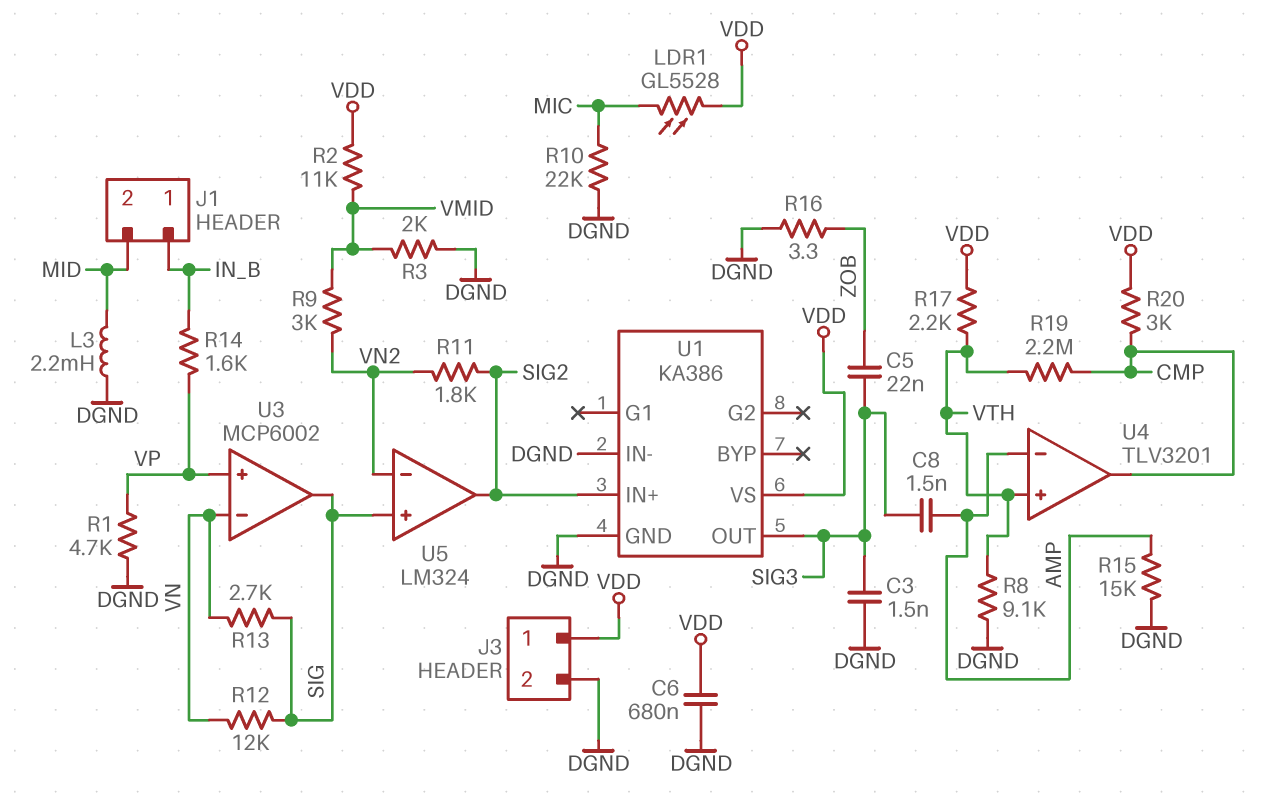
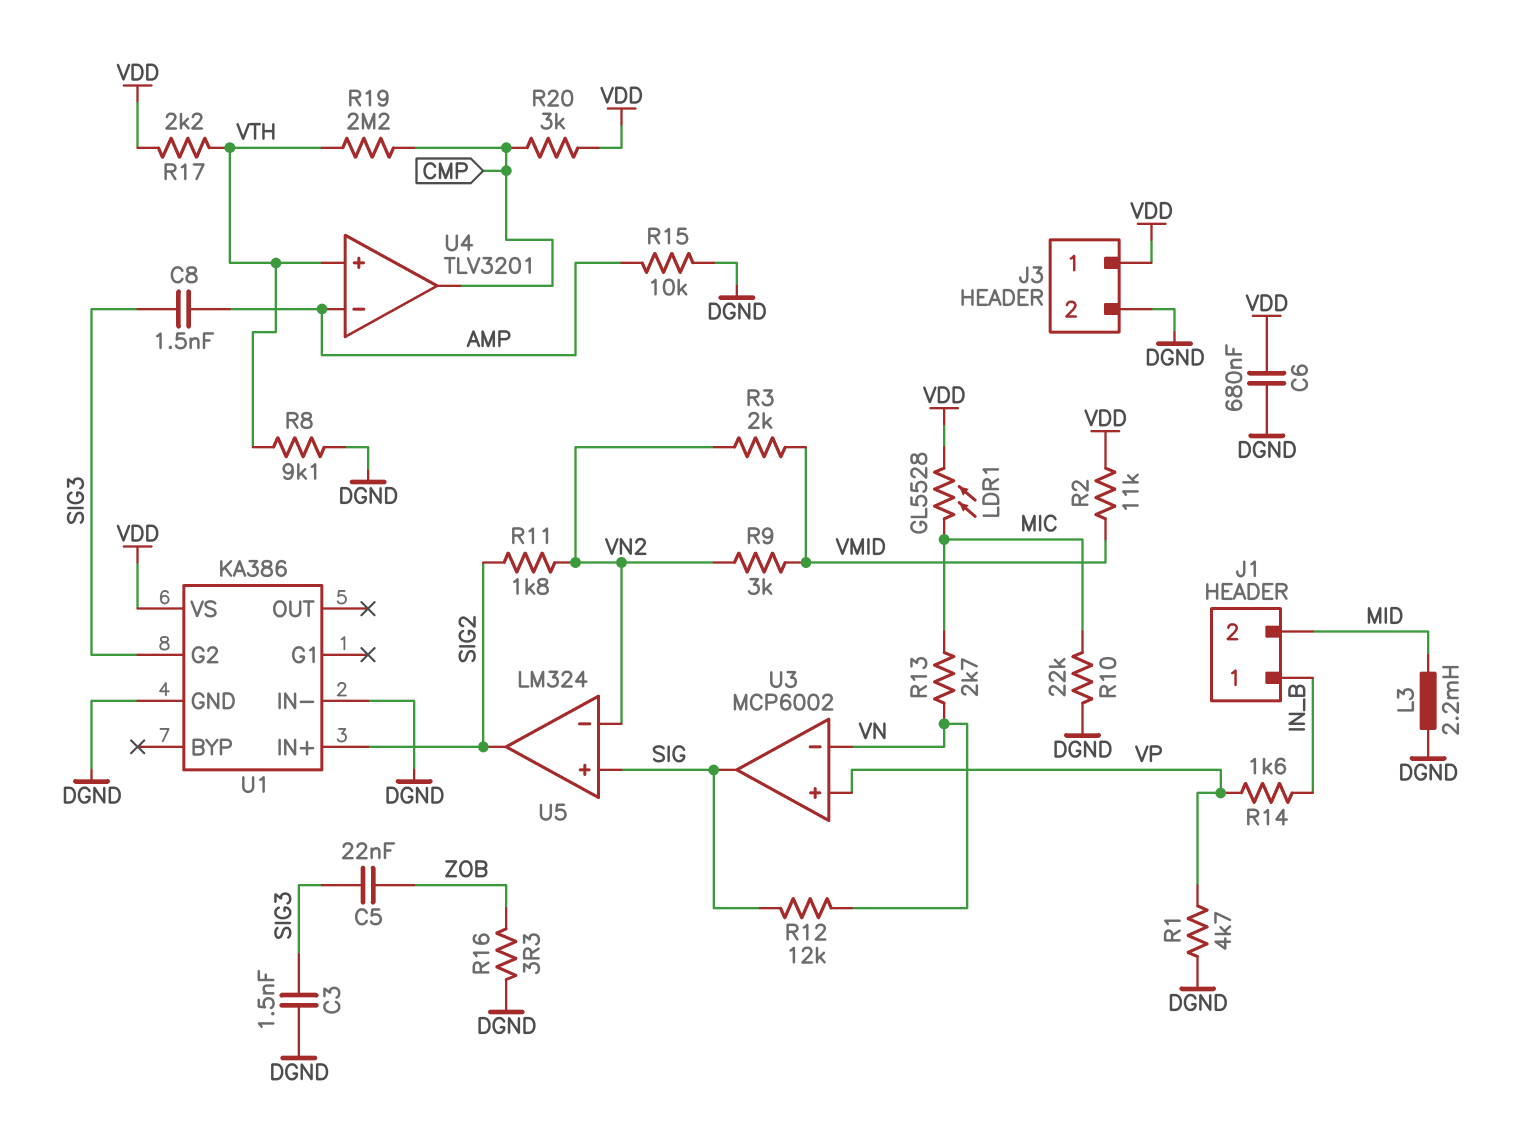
R3: 2k (DGND, VMID) -> 2k (VMID, VN2)
R13: 2.7k (SIG, VN) -> 2.7k (MIC, VN)
R15: 15k (AMP, DGND) -> 10k (AMP, DGND)
U1 pin G2: none -> SIG3
U1 pin OUT: SIG3 -> none

